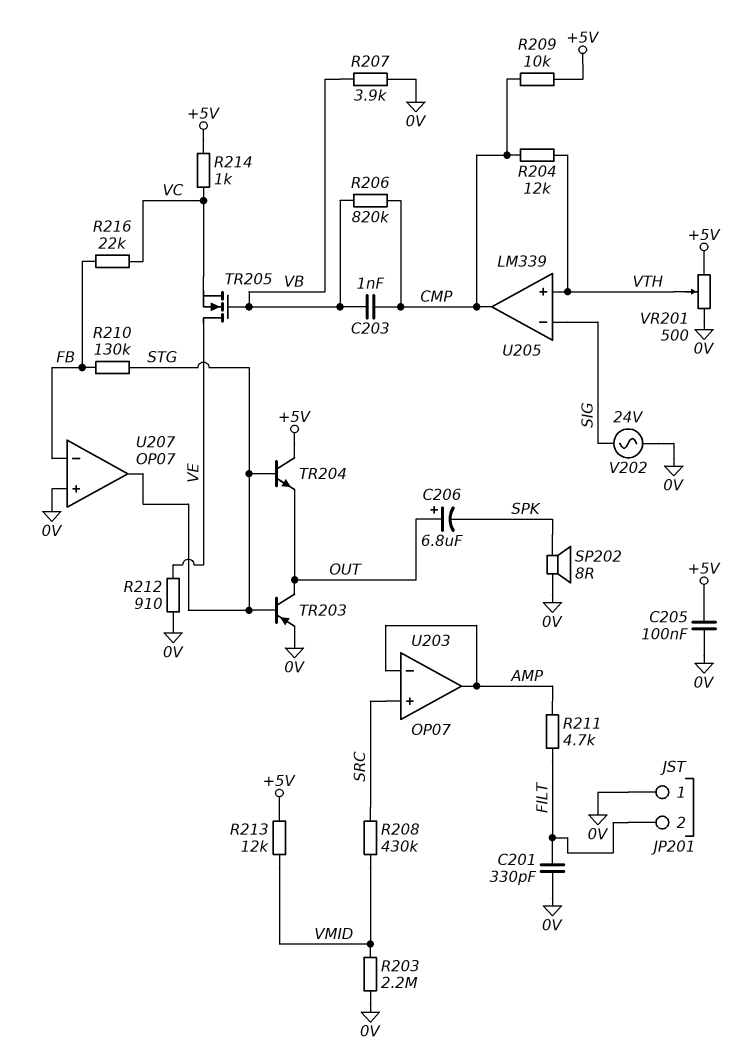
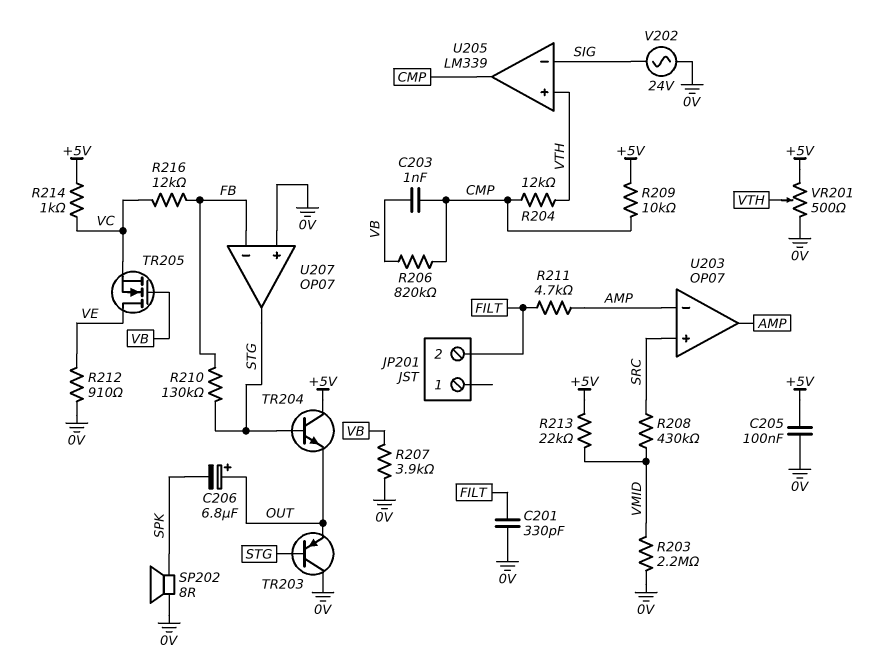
JP201 pin 1: 0V -> none
R213: 12k (+5V, VMID) -> 22k (+5V, VMID)
R216: 22k (FB, VC) -> 12k (FB, VC)
TR203: PNP (B STG, C OUT, E 0V) -> PNP (B STG, C 0V, E OUT)

